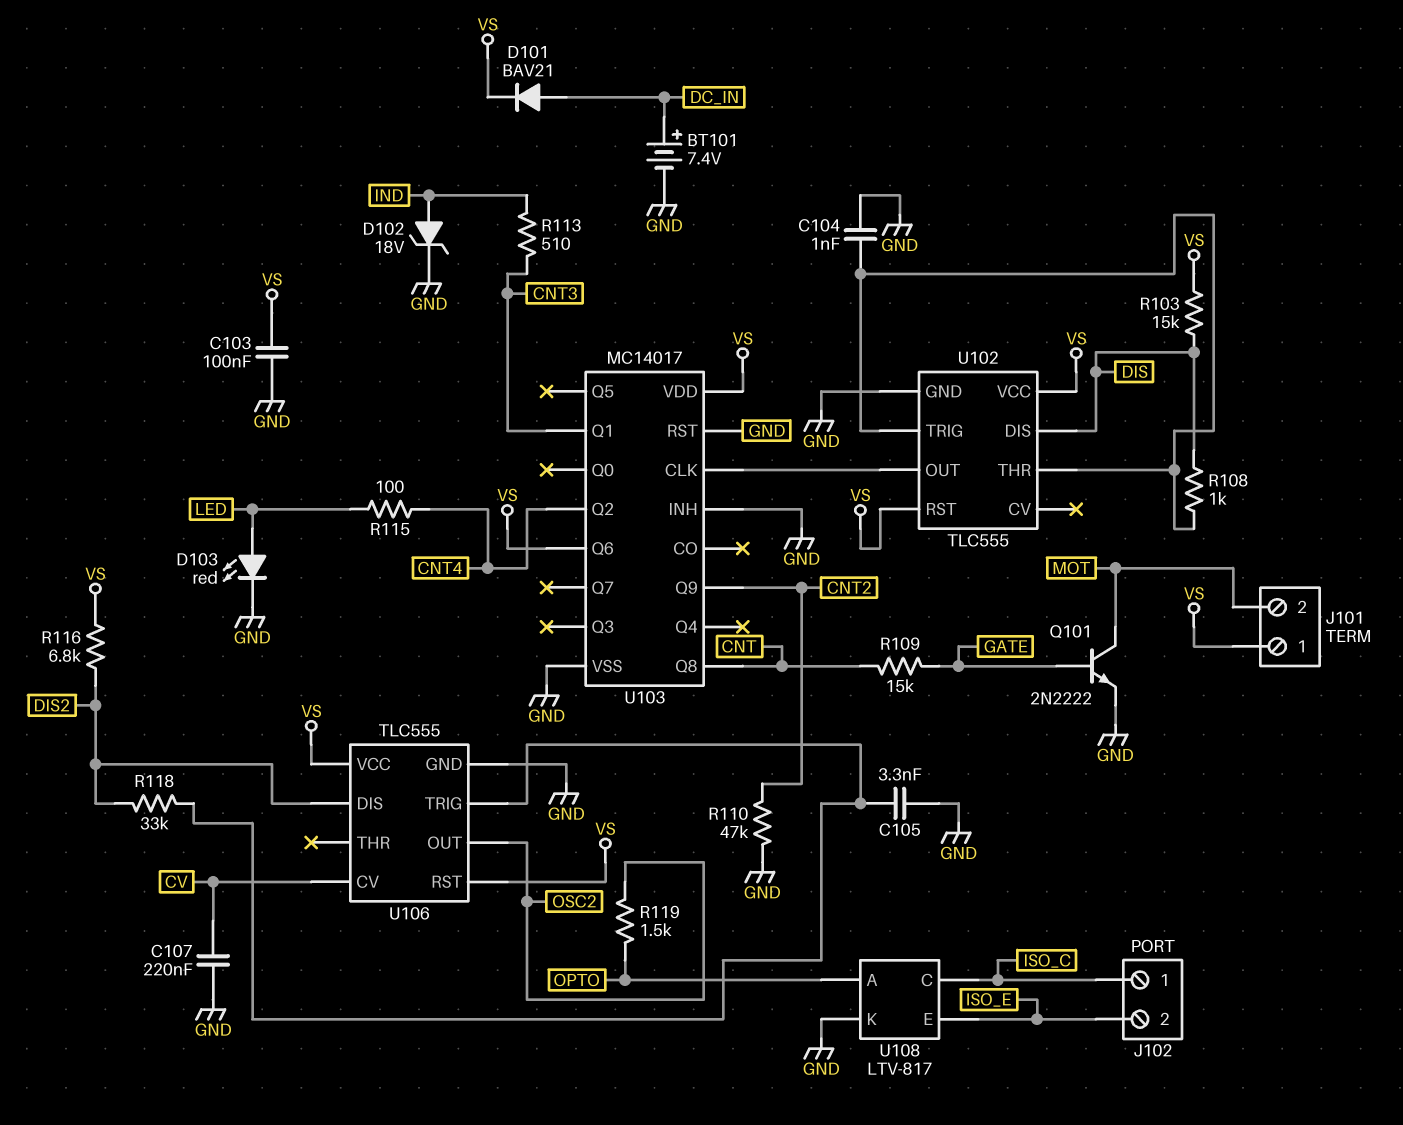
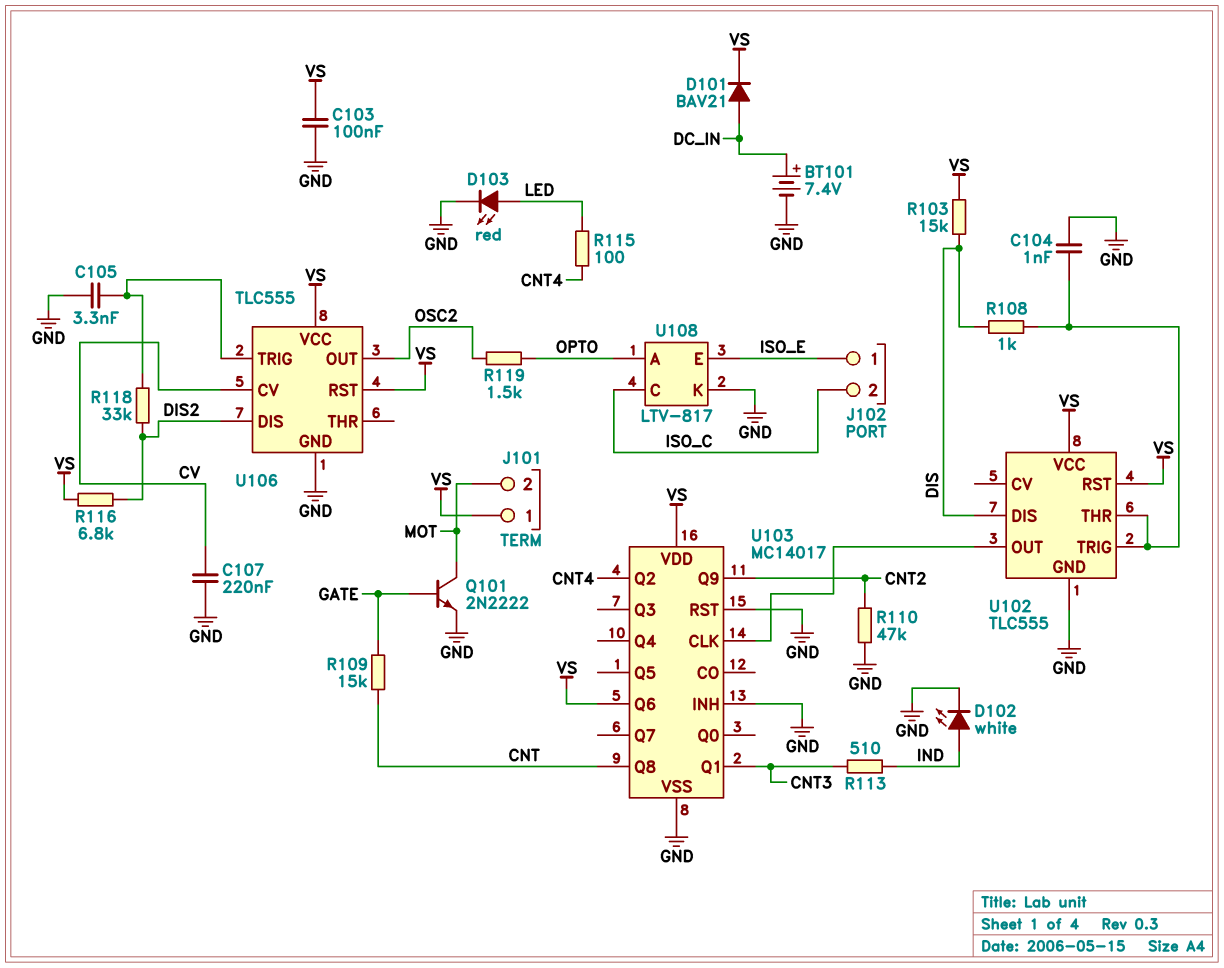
D102: zener 18V (A IND, K GND) -> LED white (A IND, K GND)
J102 pin 1: ISO_C -> ISO_E
J102 pin 2: ISO_E -> ISO_C

